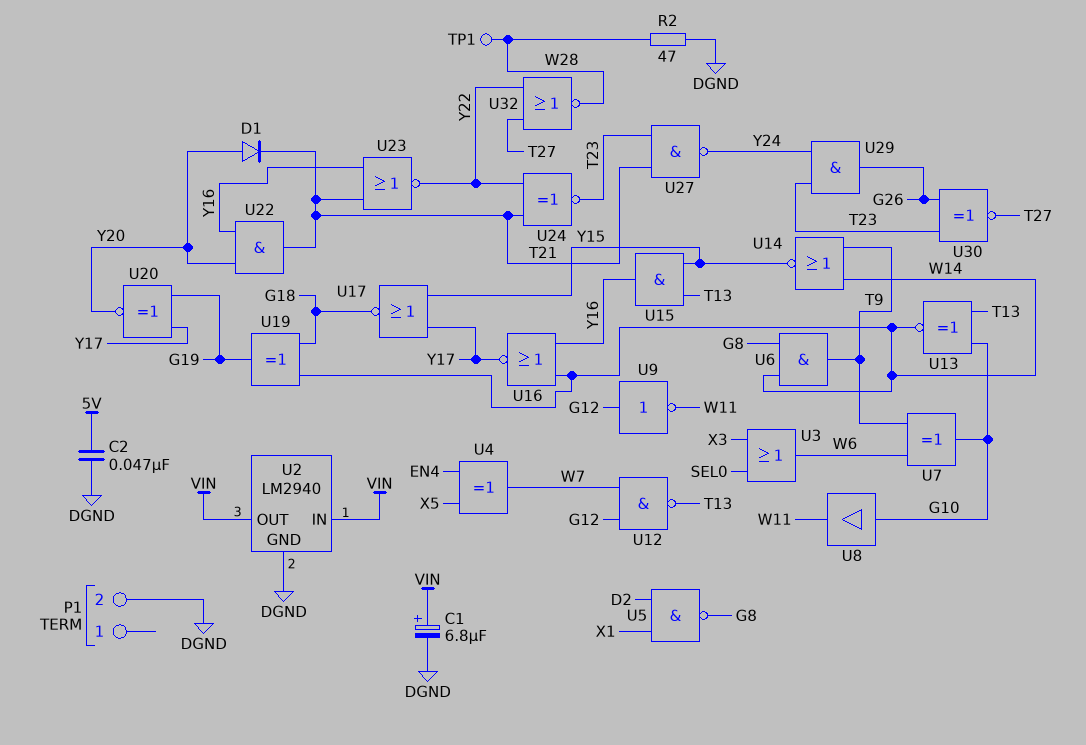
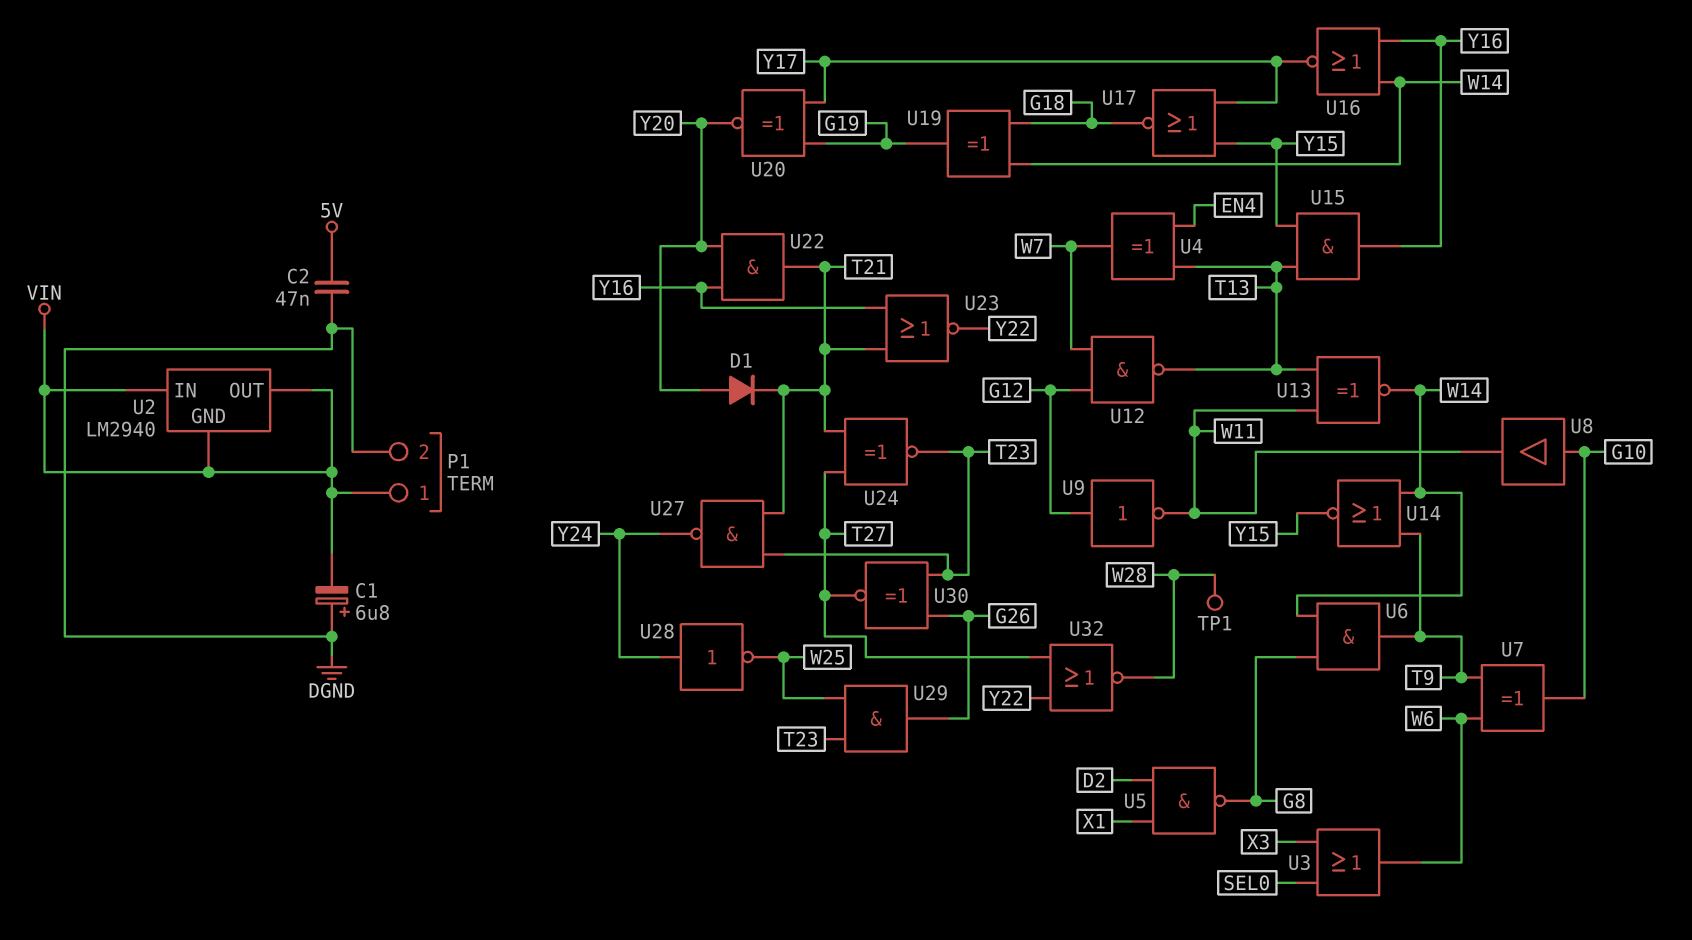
C1: 6.8uF (plus VIN, minus DGND) -> 6.8uF (plus DGND, minus VIN)
P1 pin 1: none -> VIN
R2: 47 (DGND, W28) -> none
U2 pin GND: DGND -> VIN
U4: XOR (in EN4, in X5, out W7) -> XOR (in EN4, in T13, out W7)
U13: XNOR (in G10, in T13, out W14) -> XNOR (in T13, in W11, out W14)
U24: XNOR (in T21, in Y22, out T23) -> XNOR (in T21, in T27, out T23)
U28: none -> NOT (in Y24, out W25)
U29: AND (in T23, in Y24, out G26) -> AND (in T23, in W25, out G26)

